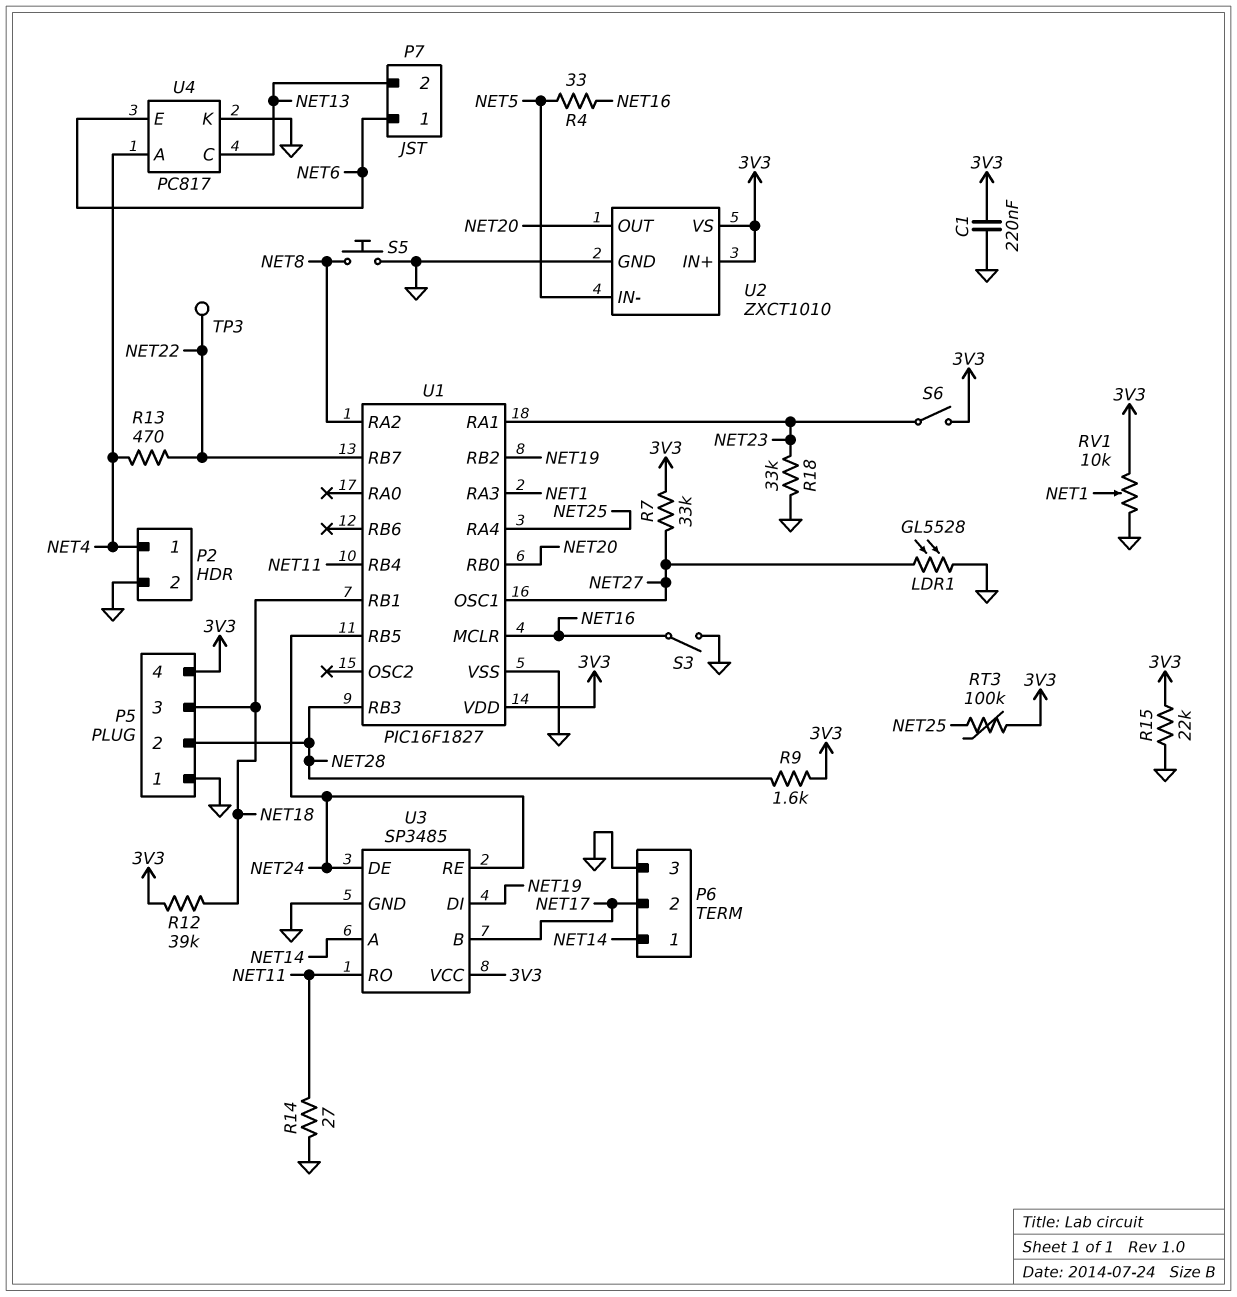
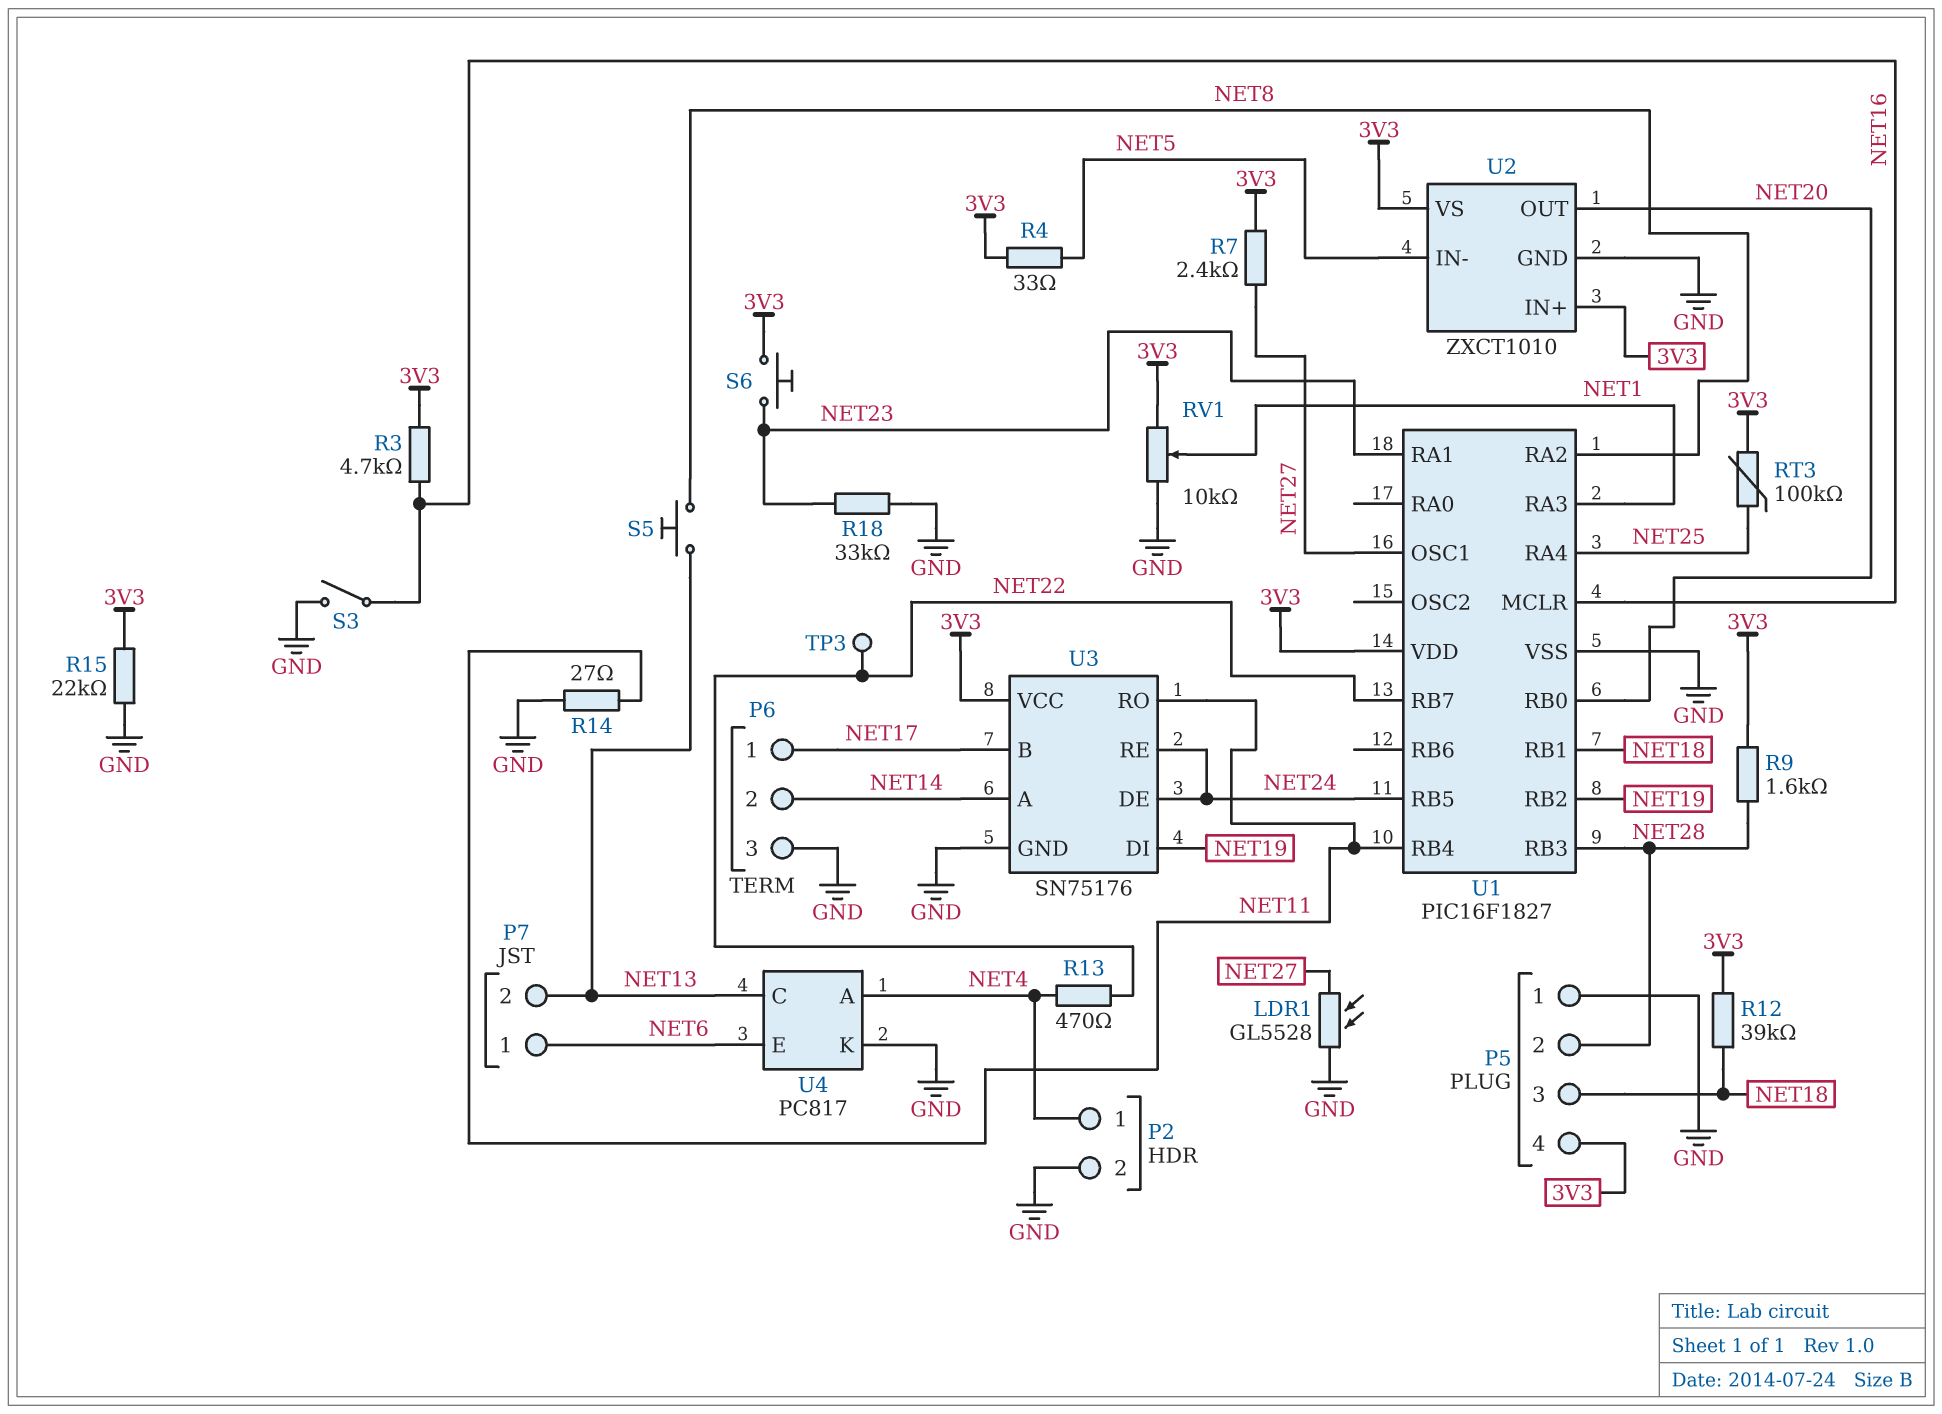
C1: 220nF (3V3, GND) -> none
P6 pin 1: NET14 -> NET17
P6 pin 2: NET17 -> NET14
R3: none -> 4.7k (3V3, NET16)
R4: 33 (NET5, NET16) -> 33 (3V3, NET5)
R7: 33k (3V3, NET27) -> 2.4k (3V3, NET27)
S5: button (GND, NET8) -> button (NET8, NET13)
S6: switch (3V3, NET23) -> button (3V3, NET23)
U3: SP3485 -> SN75176

